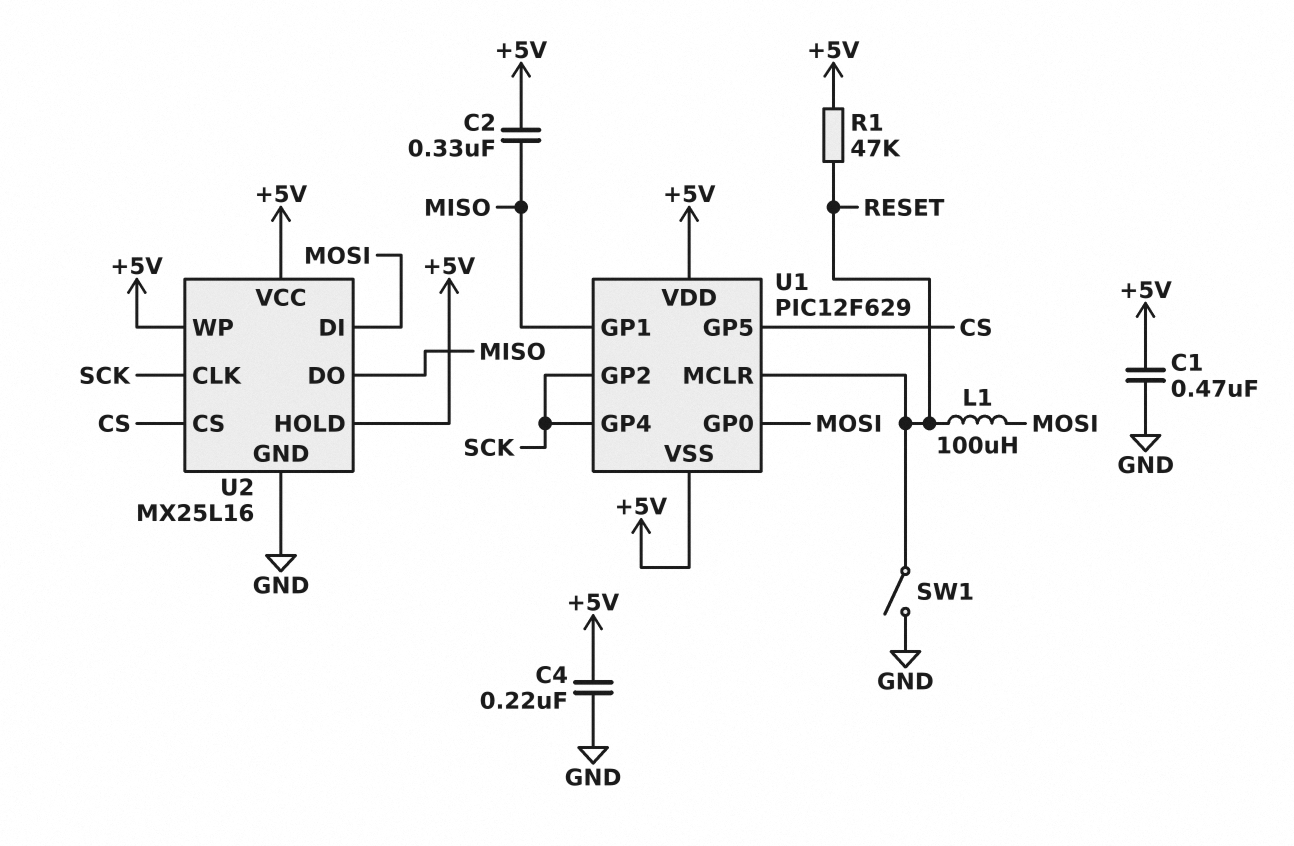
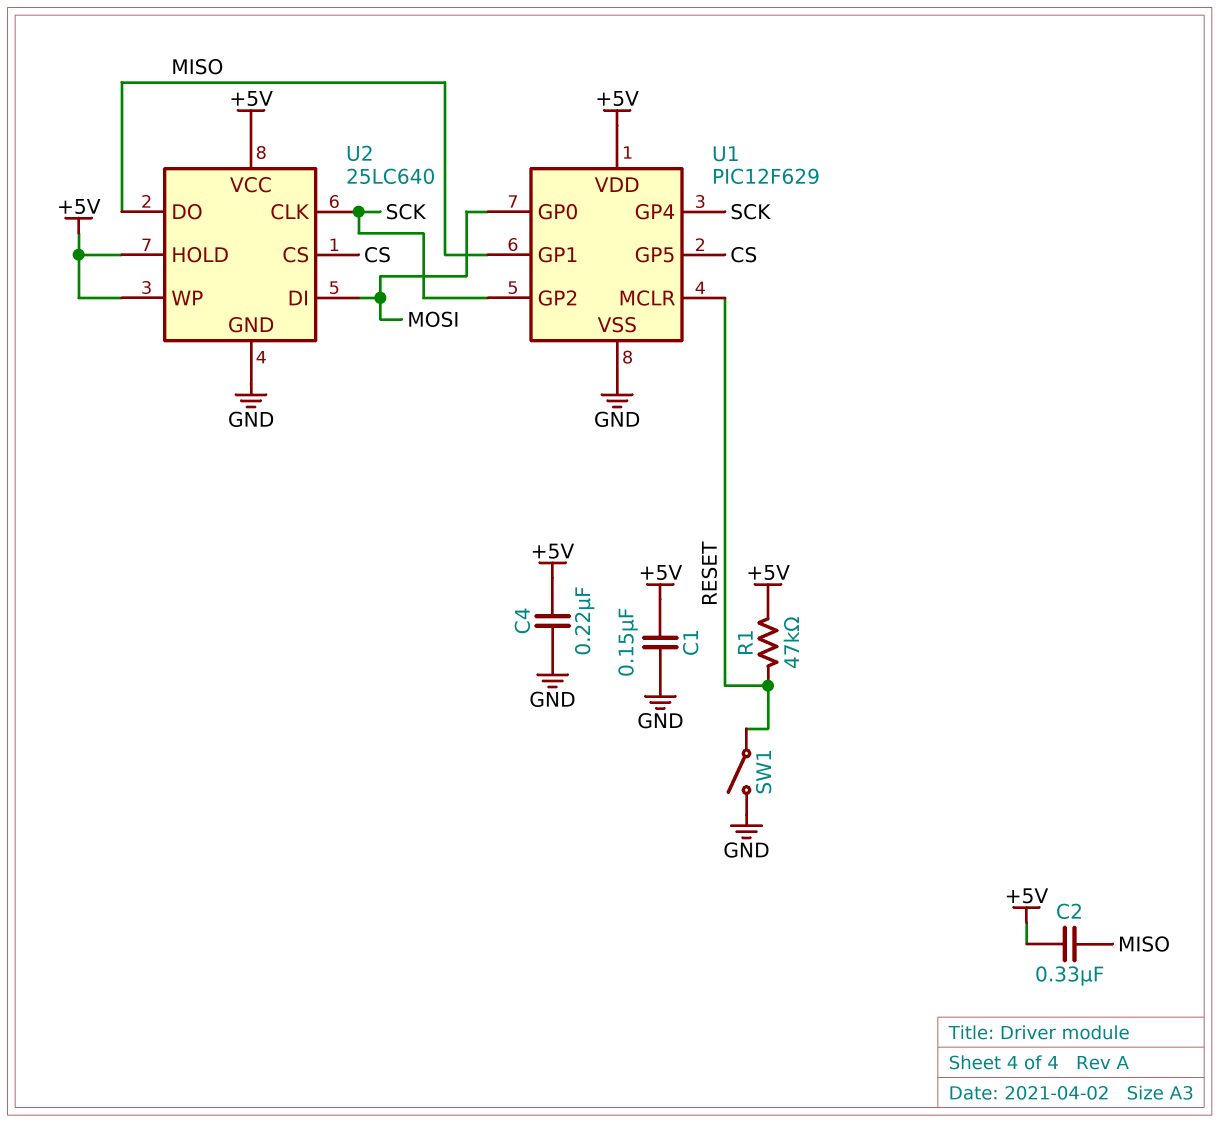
C1: 470nF (+5V, GND) -> 150nF (+5V, GND)
L1: 100uH (MOSI, RESET) -> none
U1 pin VSS: +5V -> GND
U2: MX25L16 -> 25LC640

